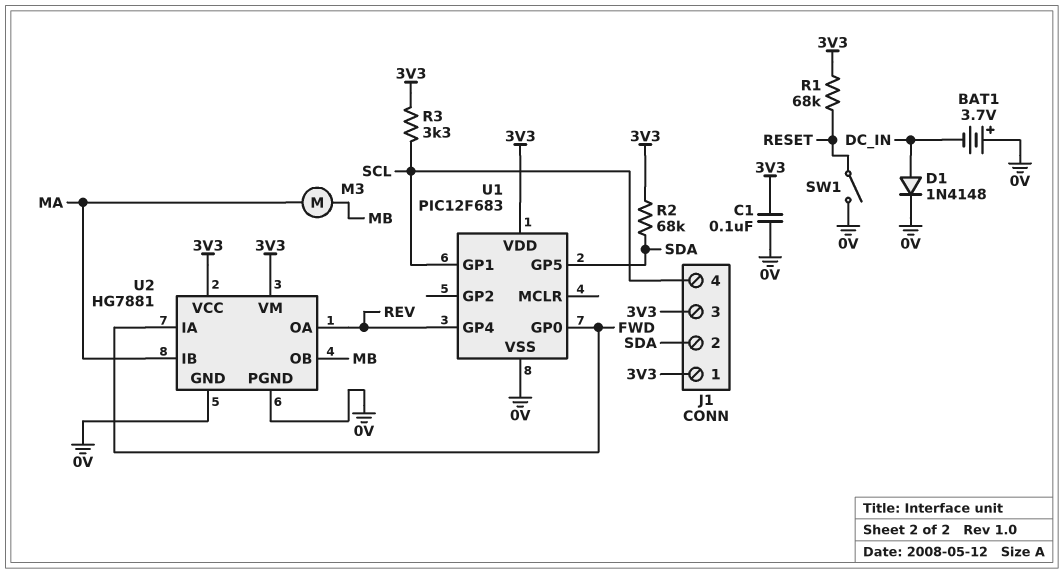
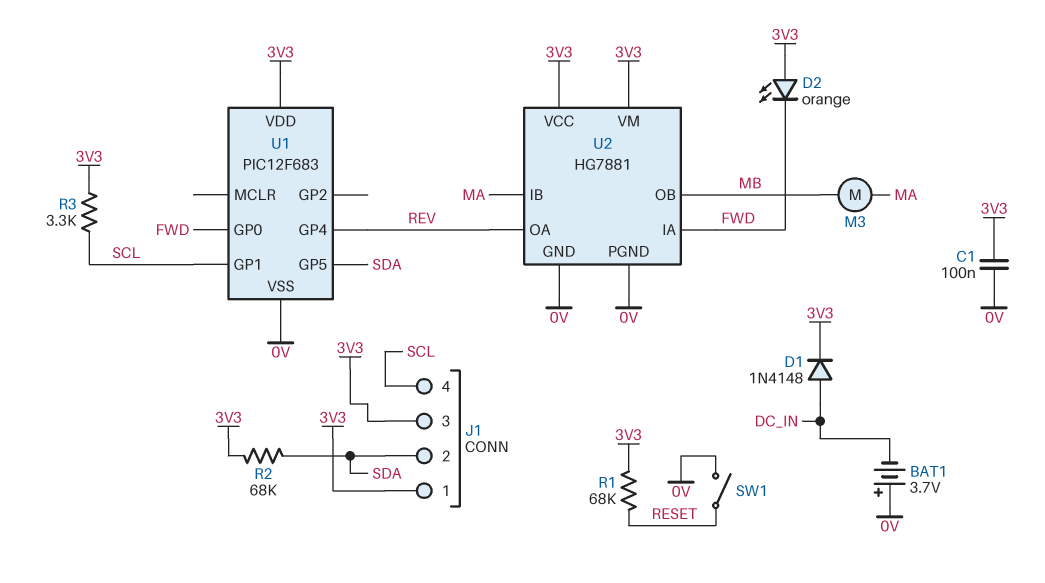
D1: diode 1N4148 (A DC_IN, K 0V) -> diode 1N4148 (A DC_IN, K 3V3)
D2: none -> LED orange (A 3V3, K FWD)

